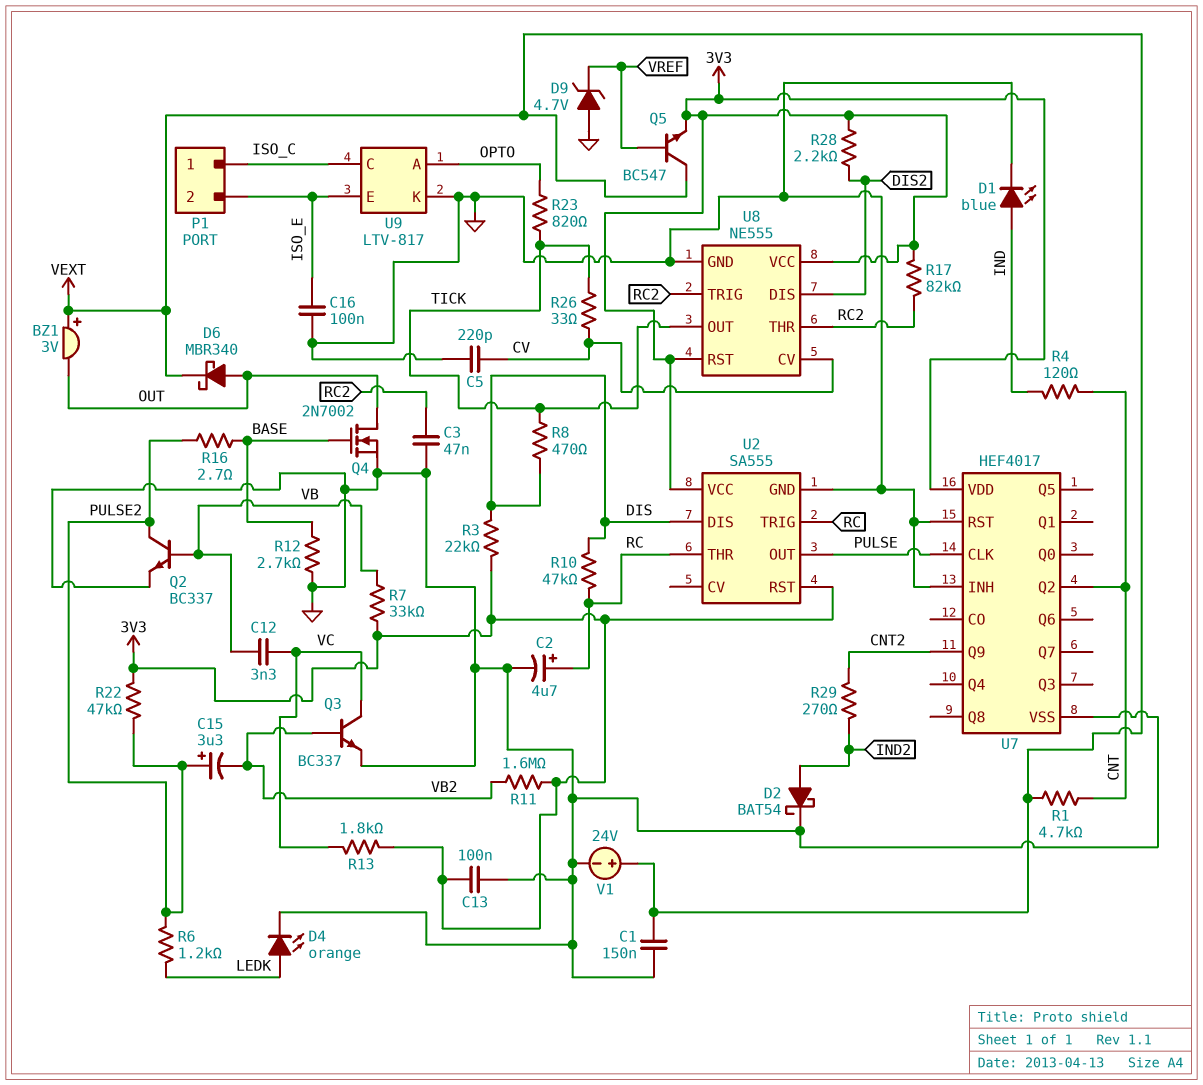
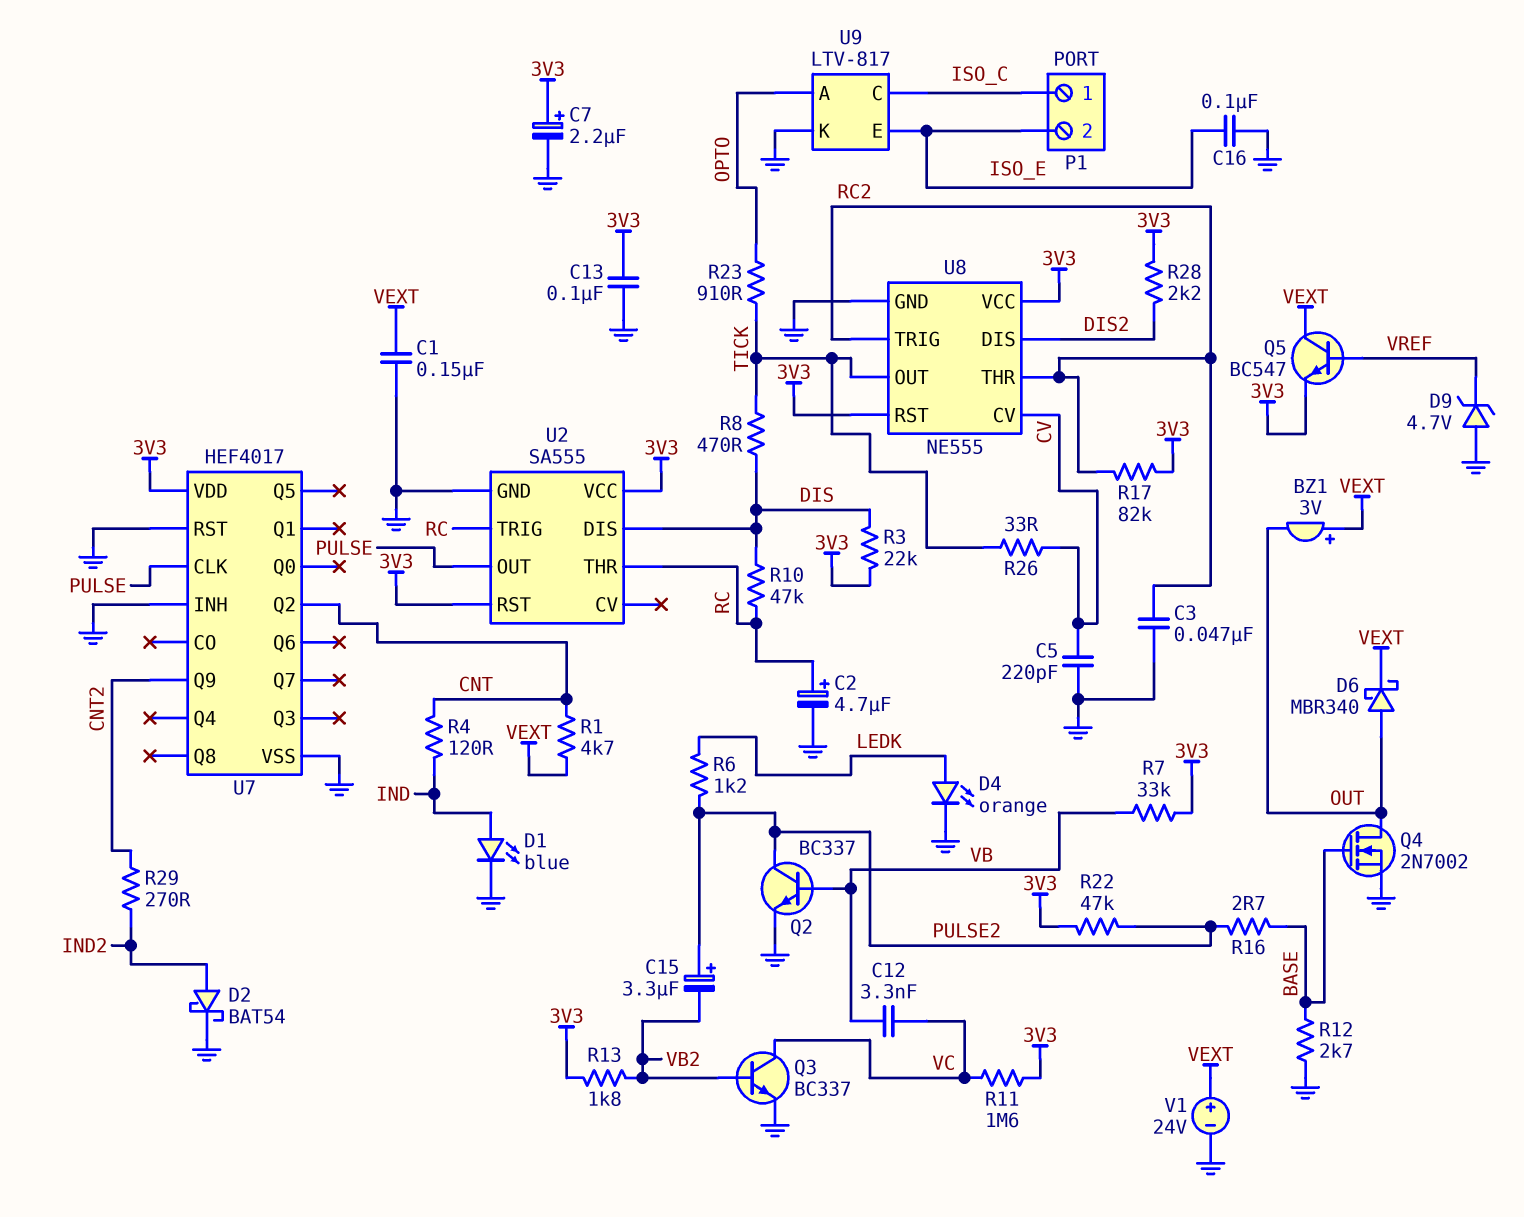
C7: none -> 2.2uF (plus 3V3, minus GND)
R11: 1.6M (3V3, VB2) -> 1.6M (3V3, VC)
R13: 1.8k (3V3, VC) -> 1.8k (3V3, VB2)
R23: 820 (OPTO, TICK) -> 910 (OPTO, TICK)

